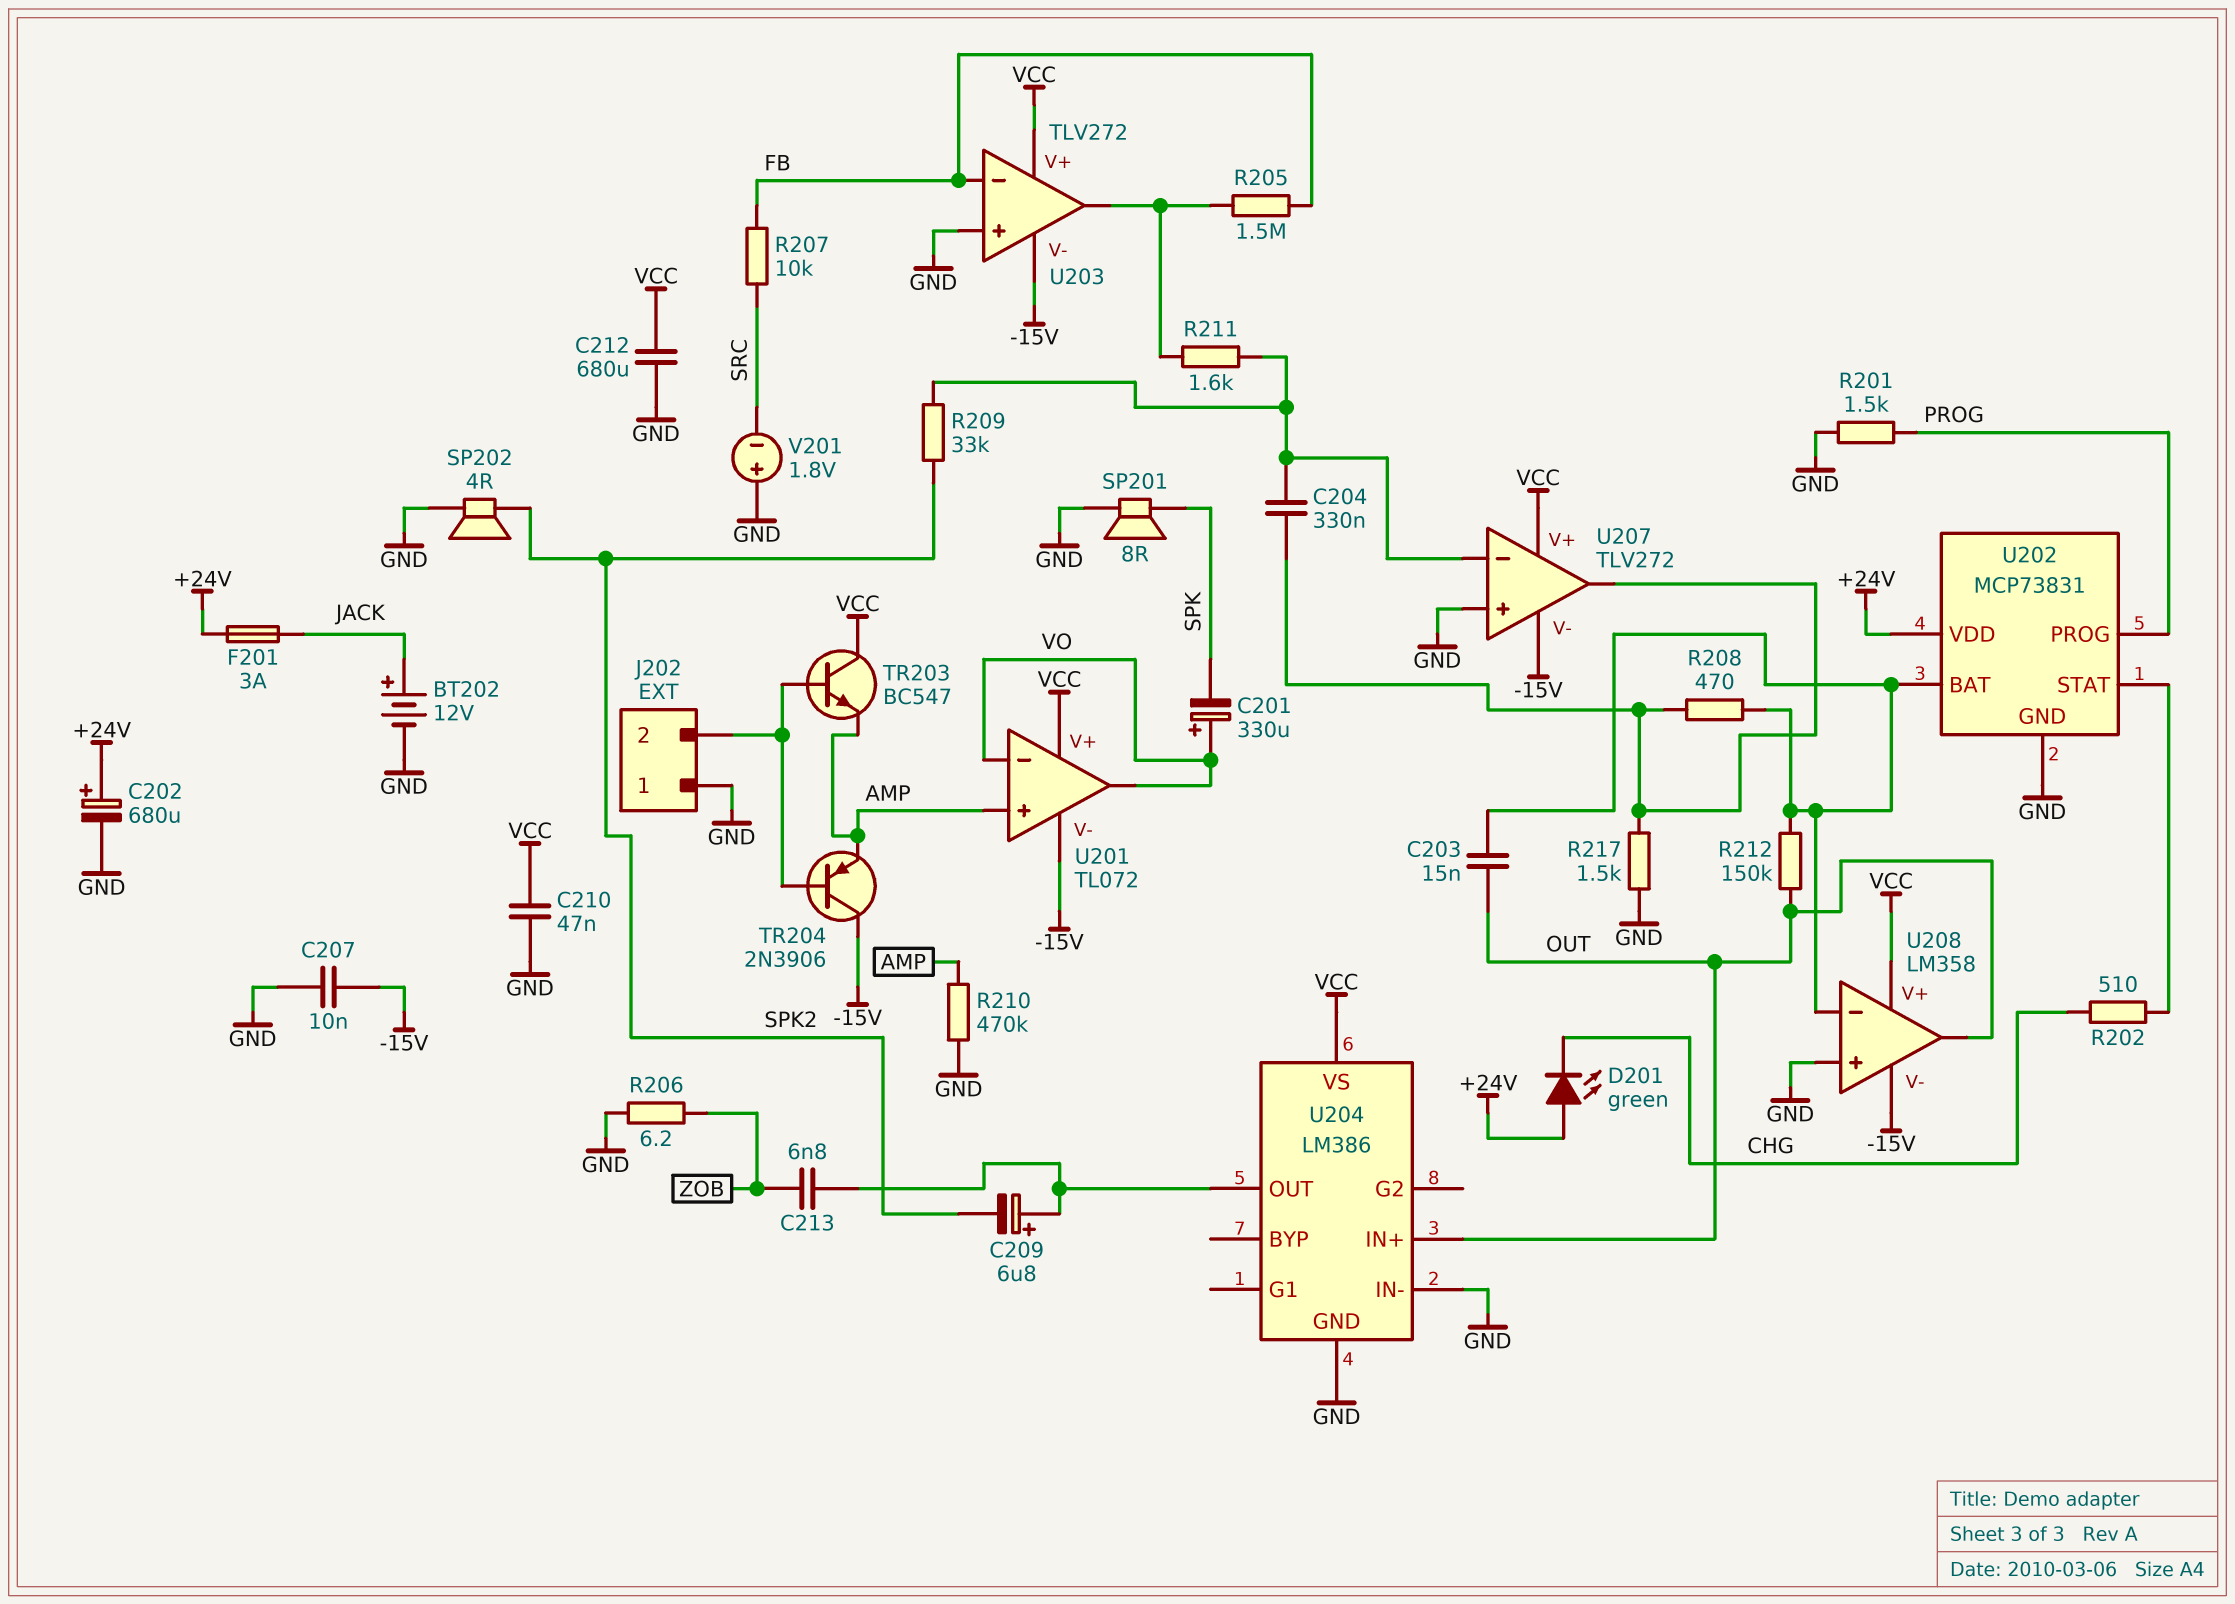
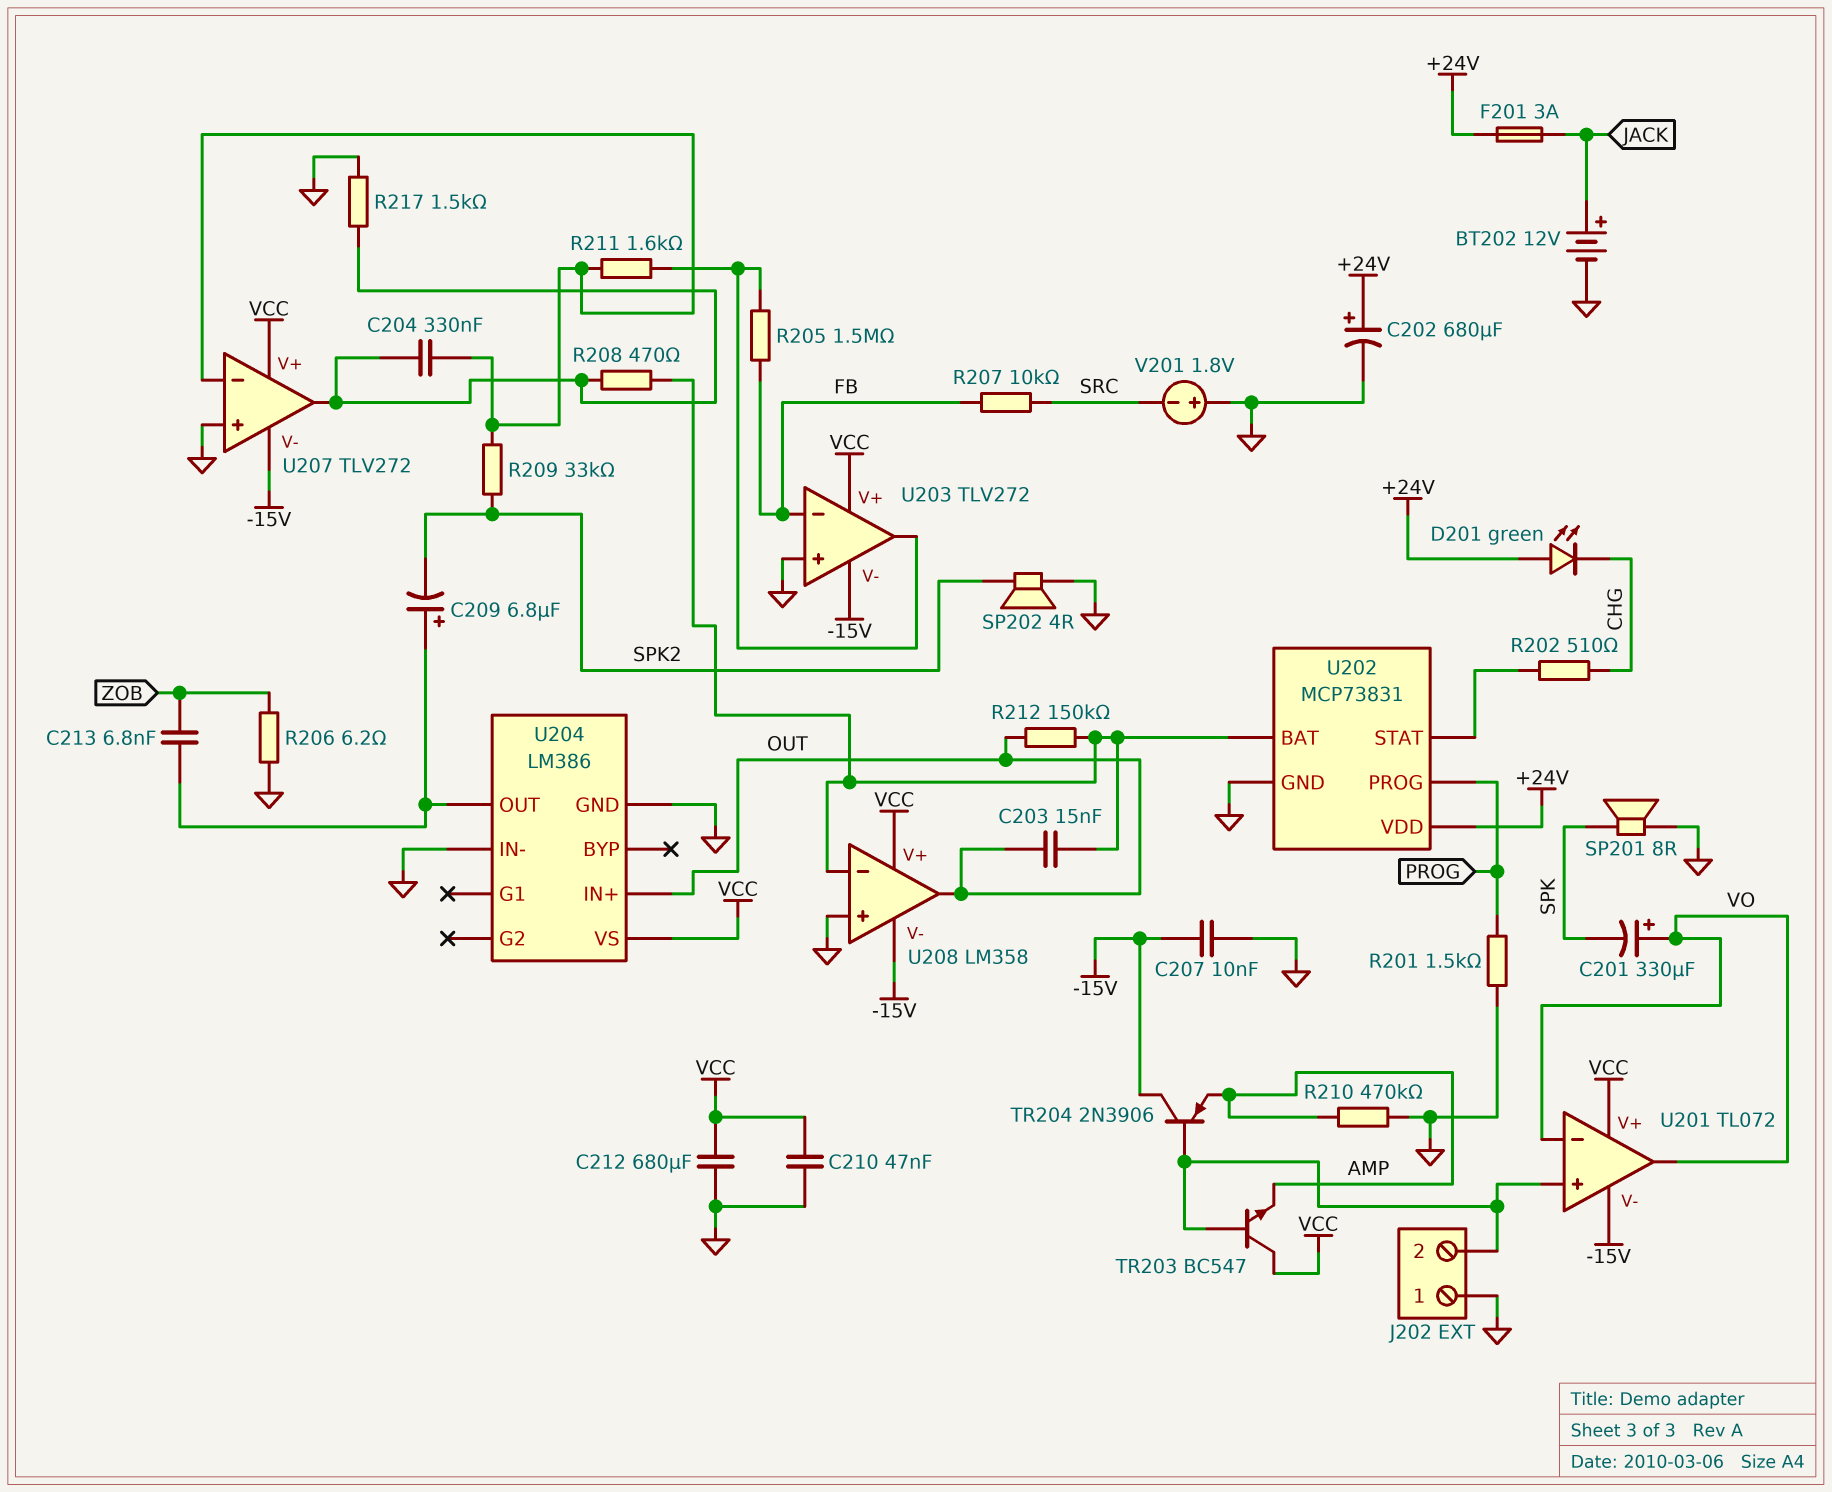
U201 pin in+: AMP -> J202/2

